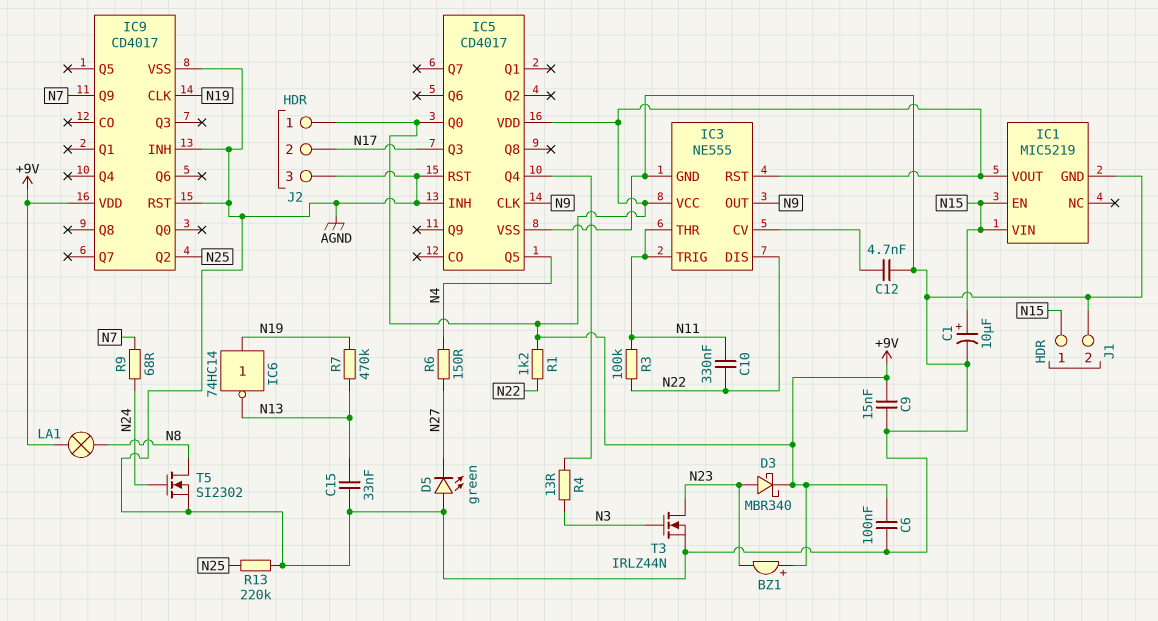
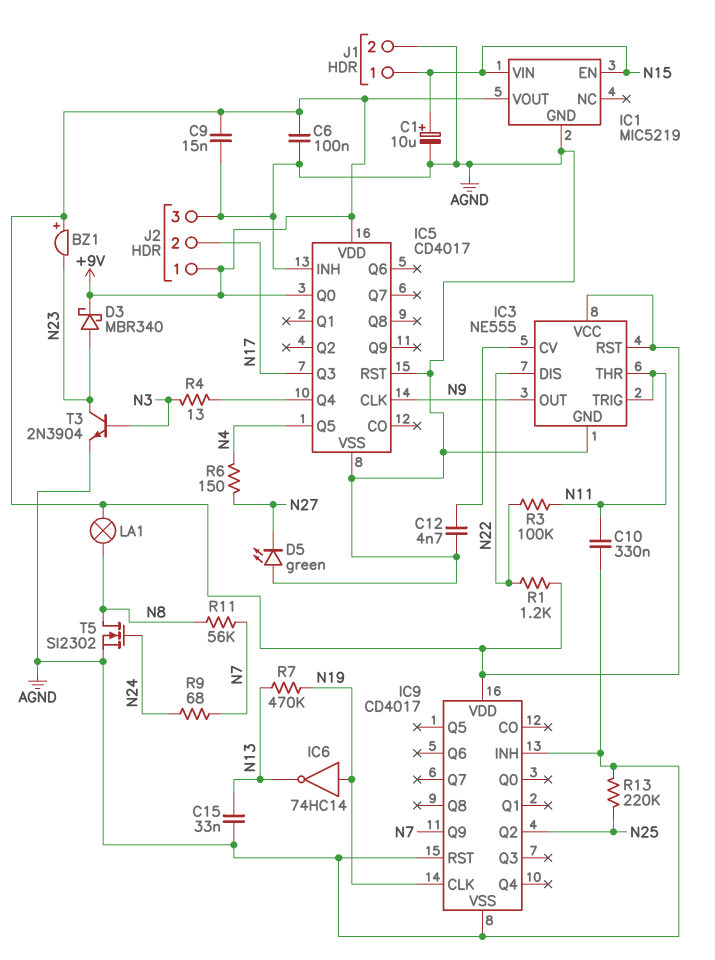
C10: 330nF (N11, N22) -> 330nF (AGND, N11)
R11: none -> 56k (N7, N8)
T3: NMOS IRLZ44N (G N3, D N23, S AGND) -> NPN 2N3904 (B N3, C N23, E AGND)

